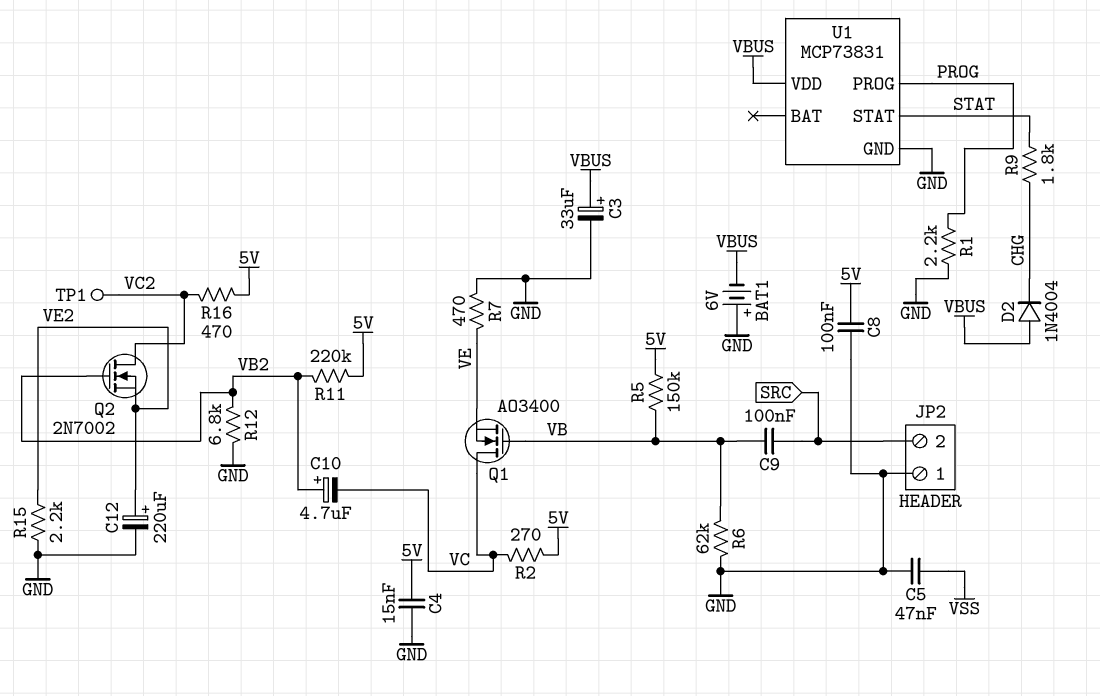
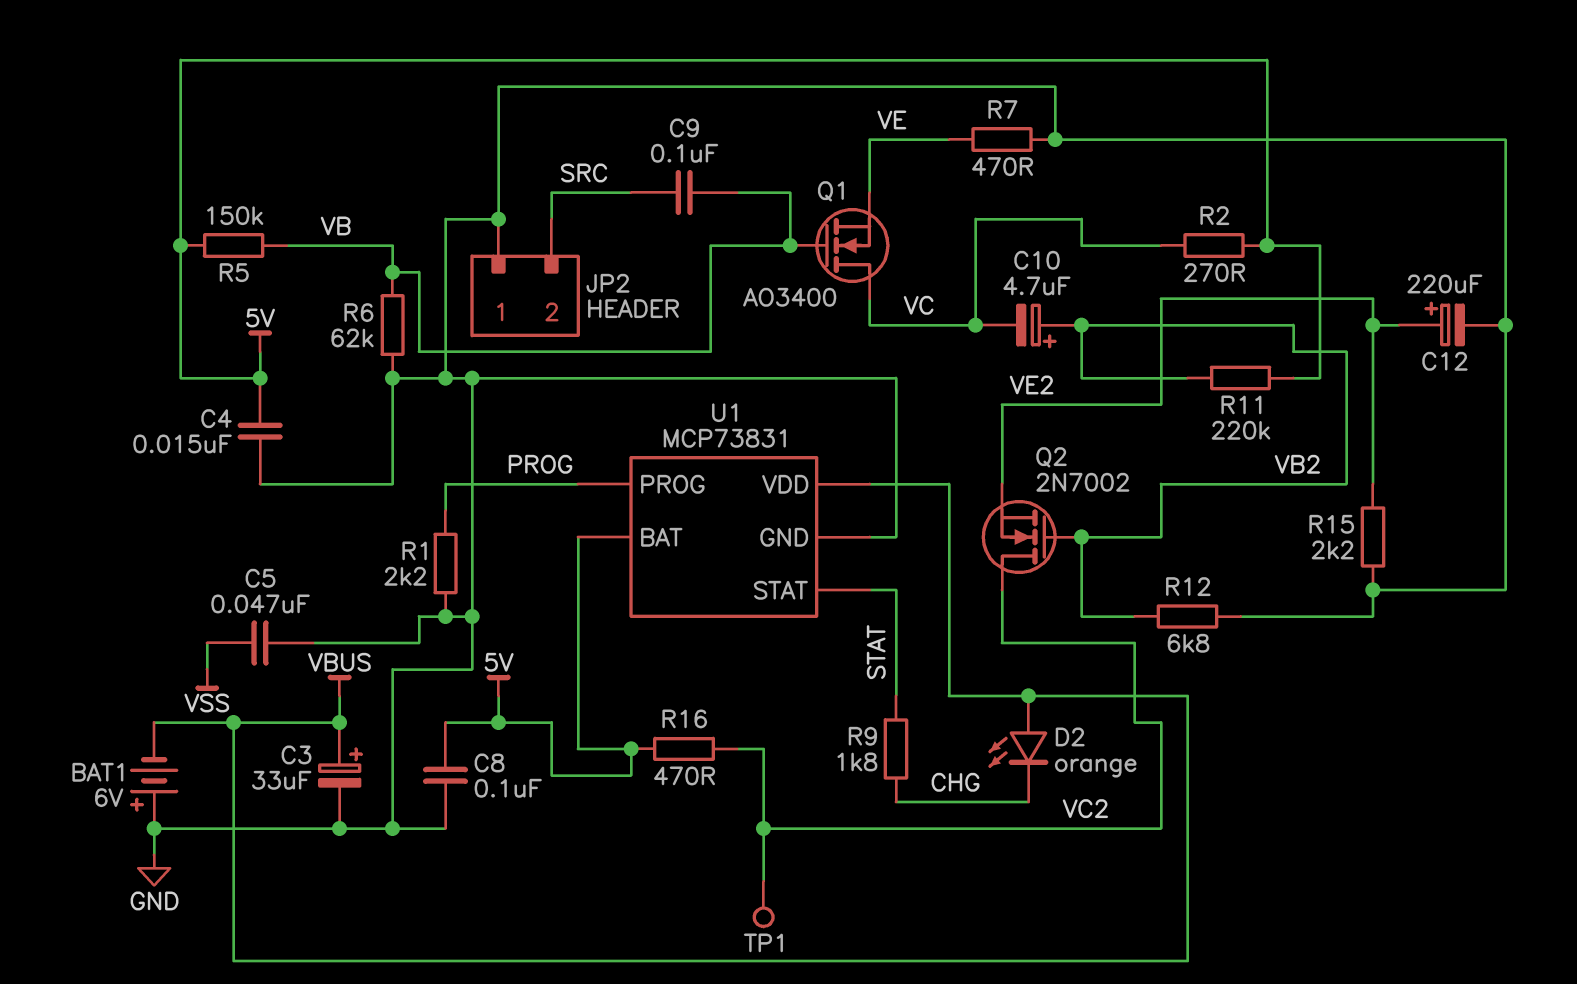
D2: diode 1N4004 (A VBUS, K CHG) -> LED orange (A VBUS, K CHG)
U1 pin BAT: none -> 5V

